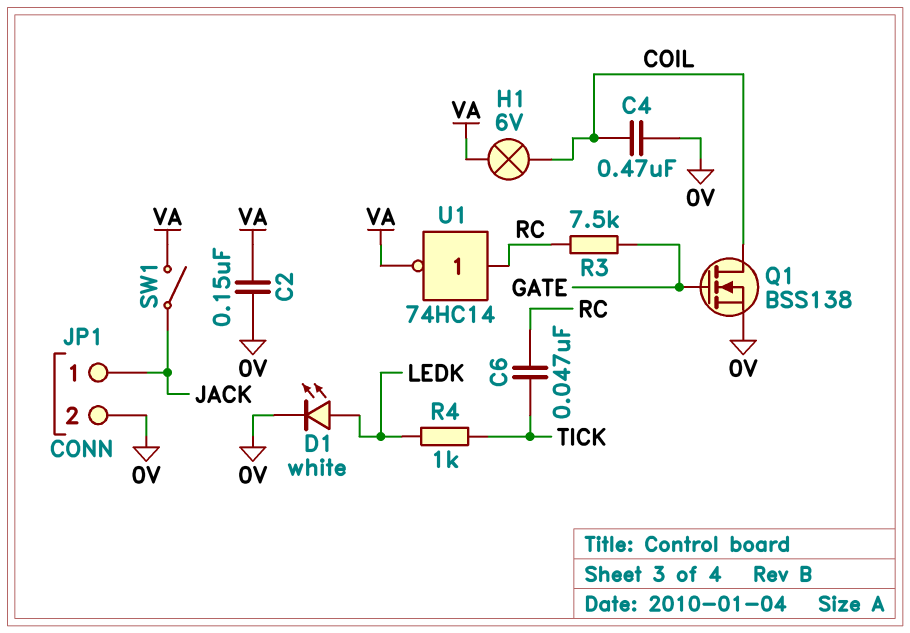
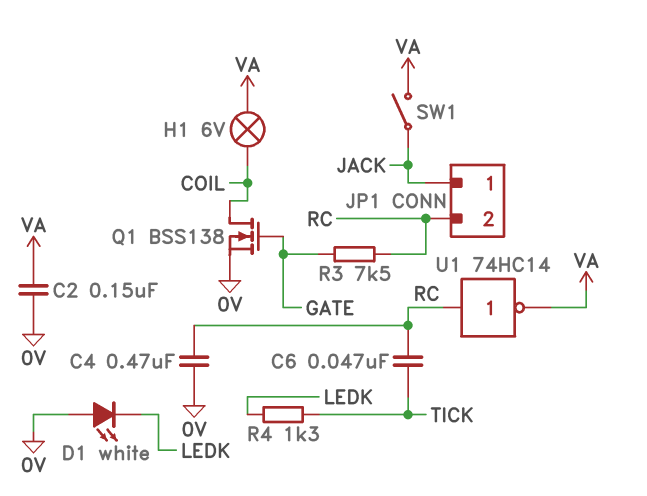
C4: 470nF (0V, COIL) -> 470nF (0V, RC)
D1: LED white (A LEDK, K 0V) -> LED white (A 0V, K LEDK)
JP1 pin 2: 0V -> RC
R4: 1k (LEDK, TICK) -> 1.3k (LEDK, TICK)

